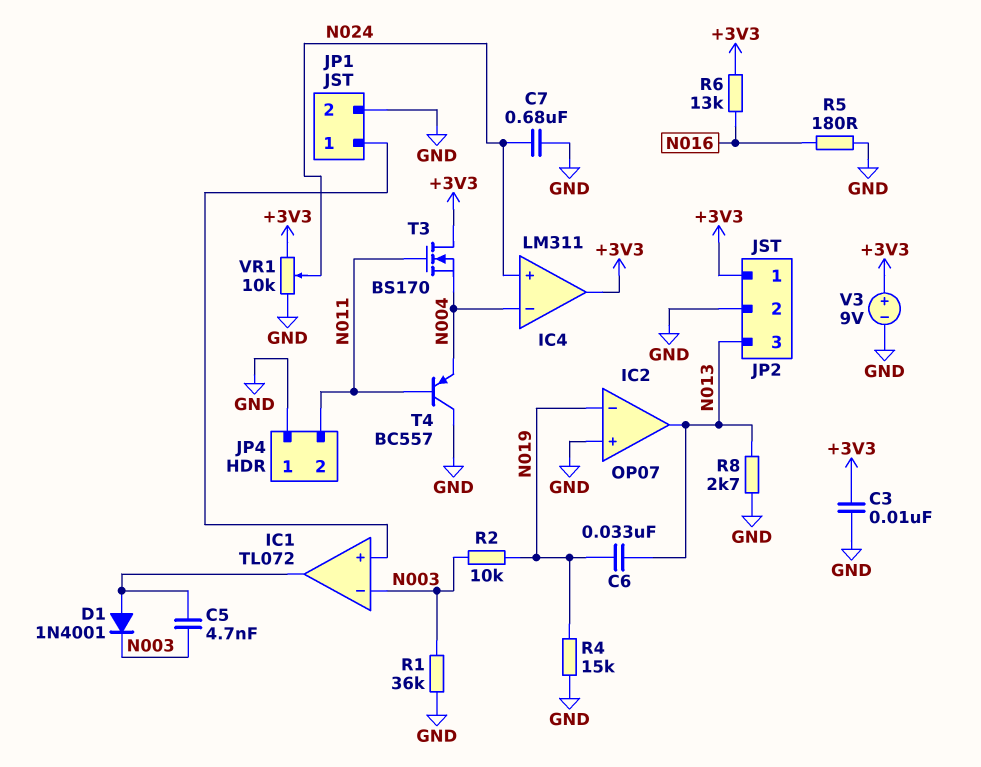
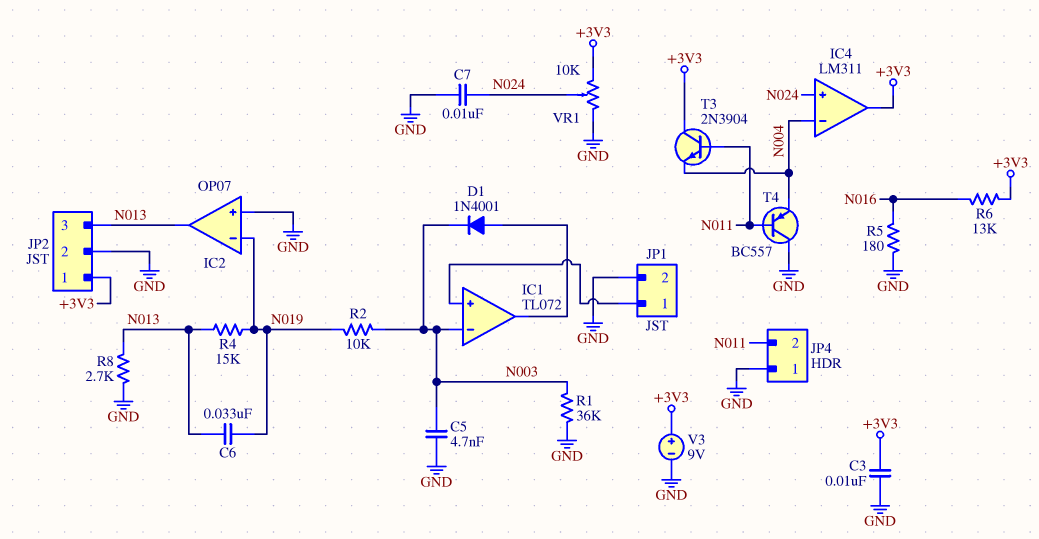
C5: 4.7nF (IC1/out, N003) -> 4.7nF (GND, N003)
C7: 680nF (GND, N024) -> 10nF (GND, N024)
R4: 15k (GND, N019) -> 15k (N013, N019)
T3: NMOS BS170 (G N011, D +3V3, S N004) -> NPN 2N3904 (B N011, C +3V3, E N004)

